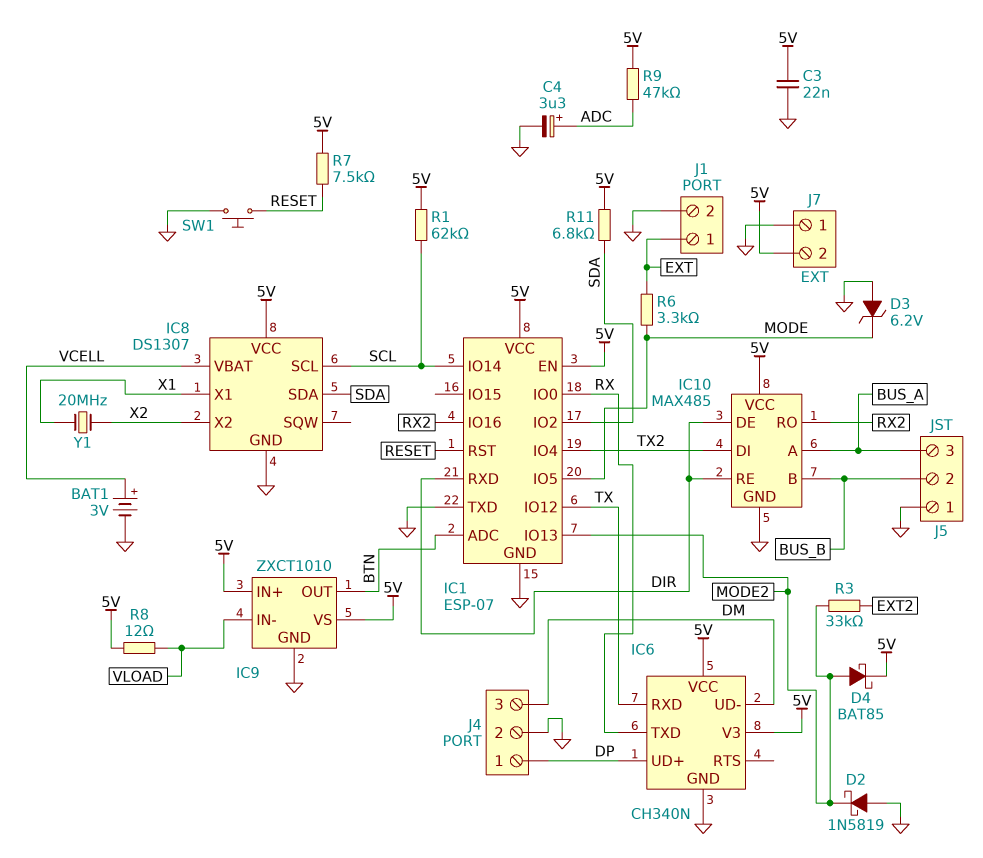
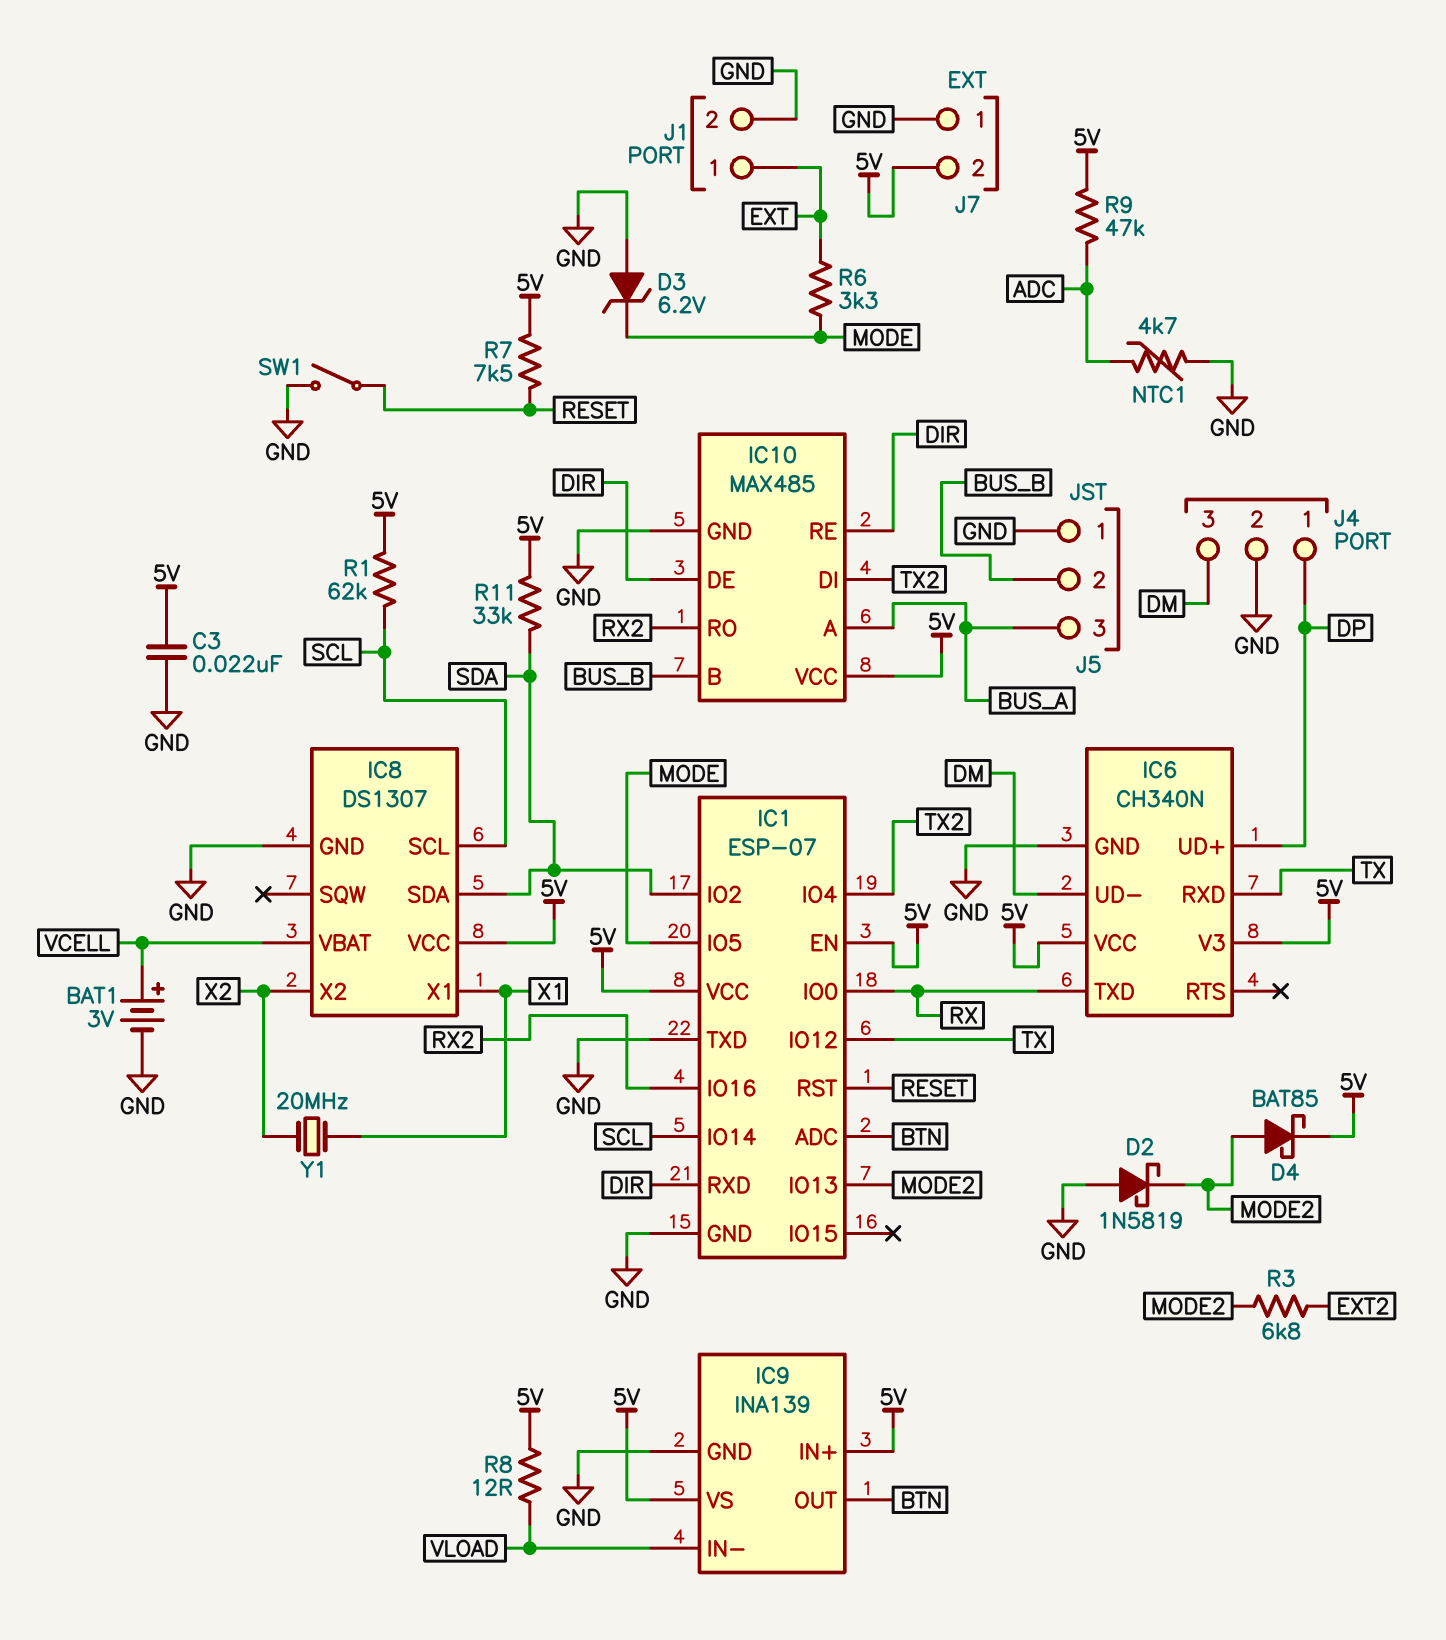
C4: 3.3uF (plus ADC, minus GND) -> none
IC9: ZXCT1010 -> INA139
NTC1: none -> 4.7k (ADC, GND)
R3: 33k (EXT2, MODE2) -> 6.8k (EXT2, MODE2)
R11: 6.8k (5V, SDA) -> 33k (5V, SDA)
SW1: button (GND, RESET) -> switch (GND, RESET)

